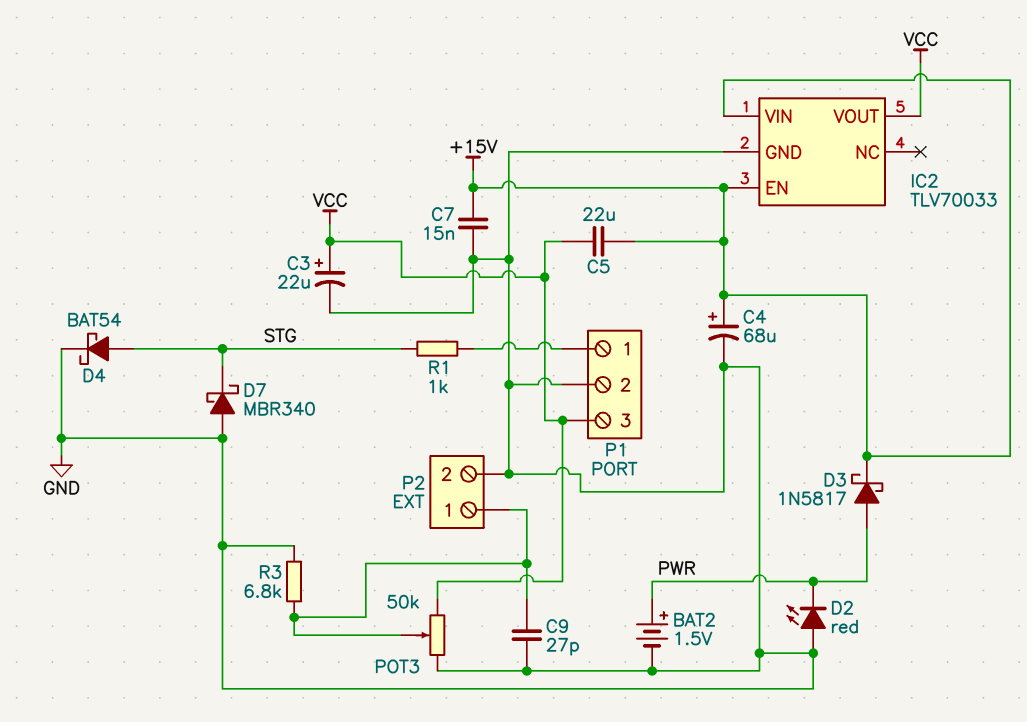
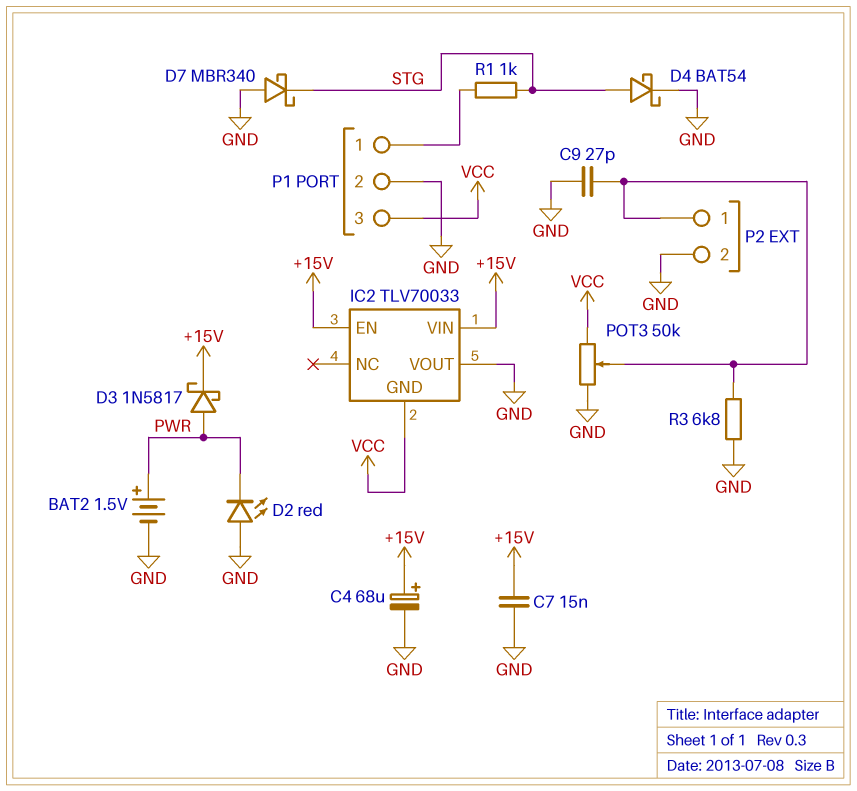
C3: 22uF (plus VCC, minus GND) -> none
C5: 22uF (+15V, VCC) -> none
IC2 pin GND: GND -> VCC
IC2 pin VOUT: VCC -> GND

